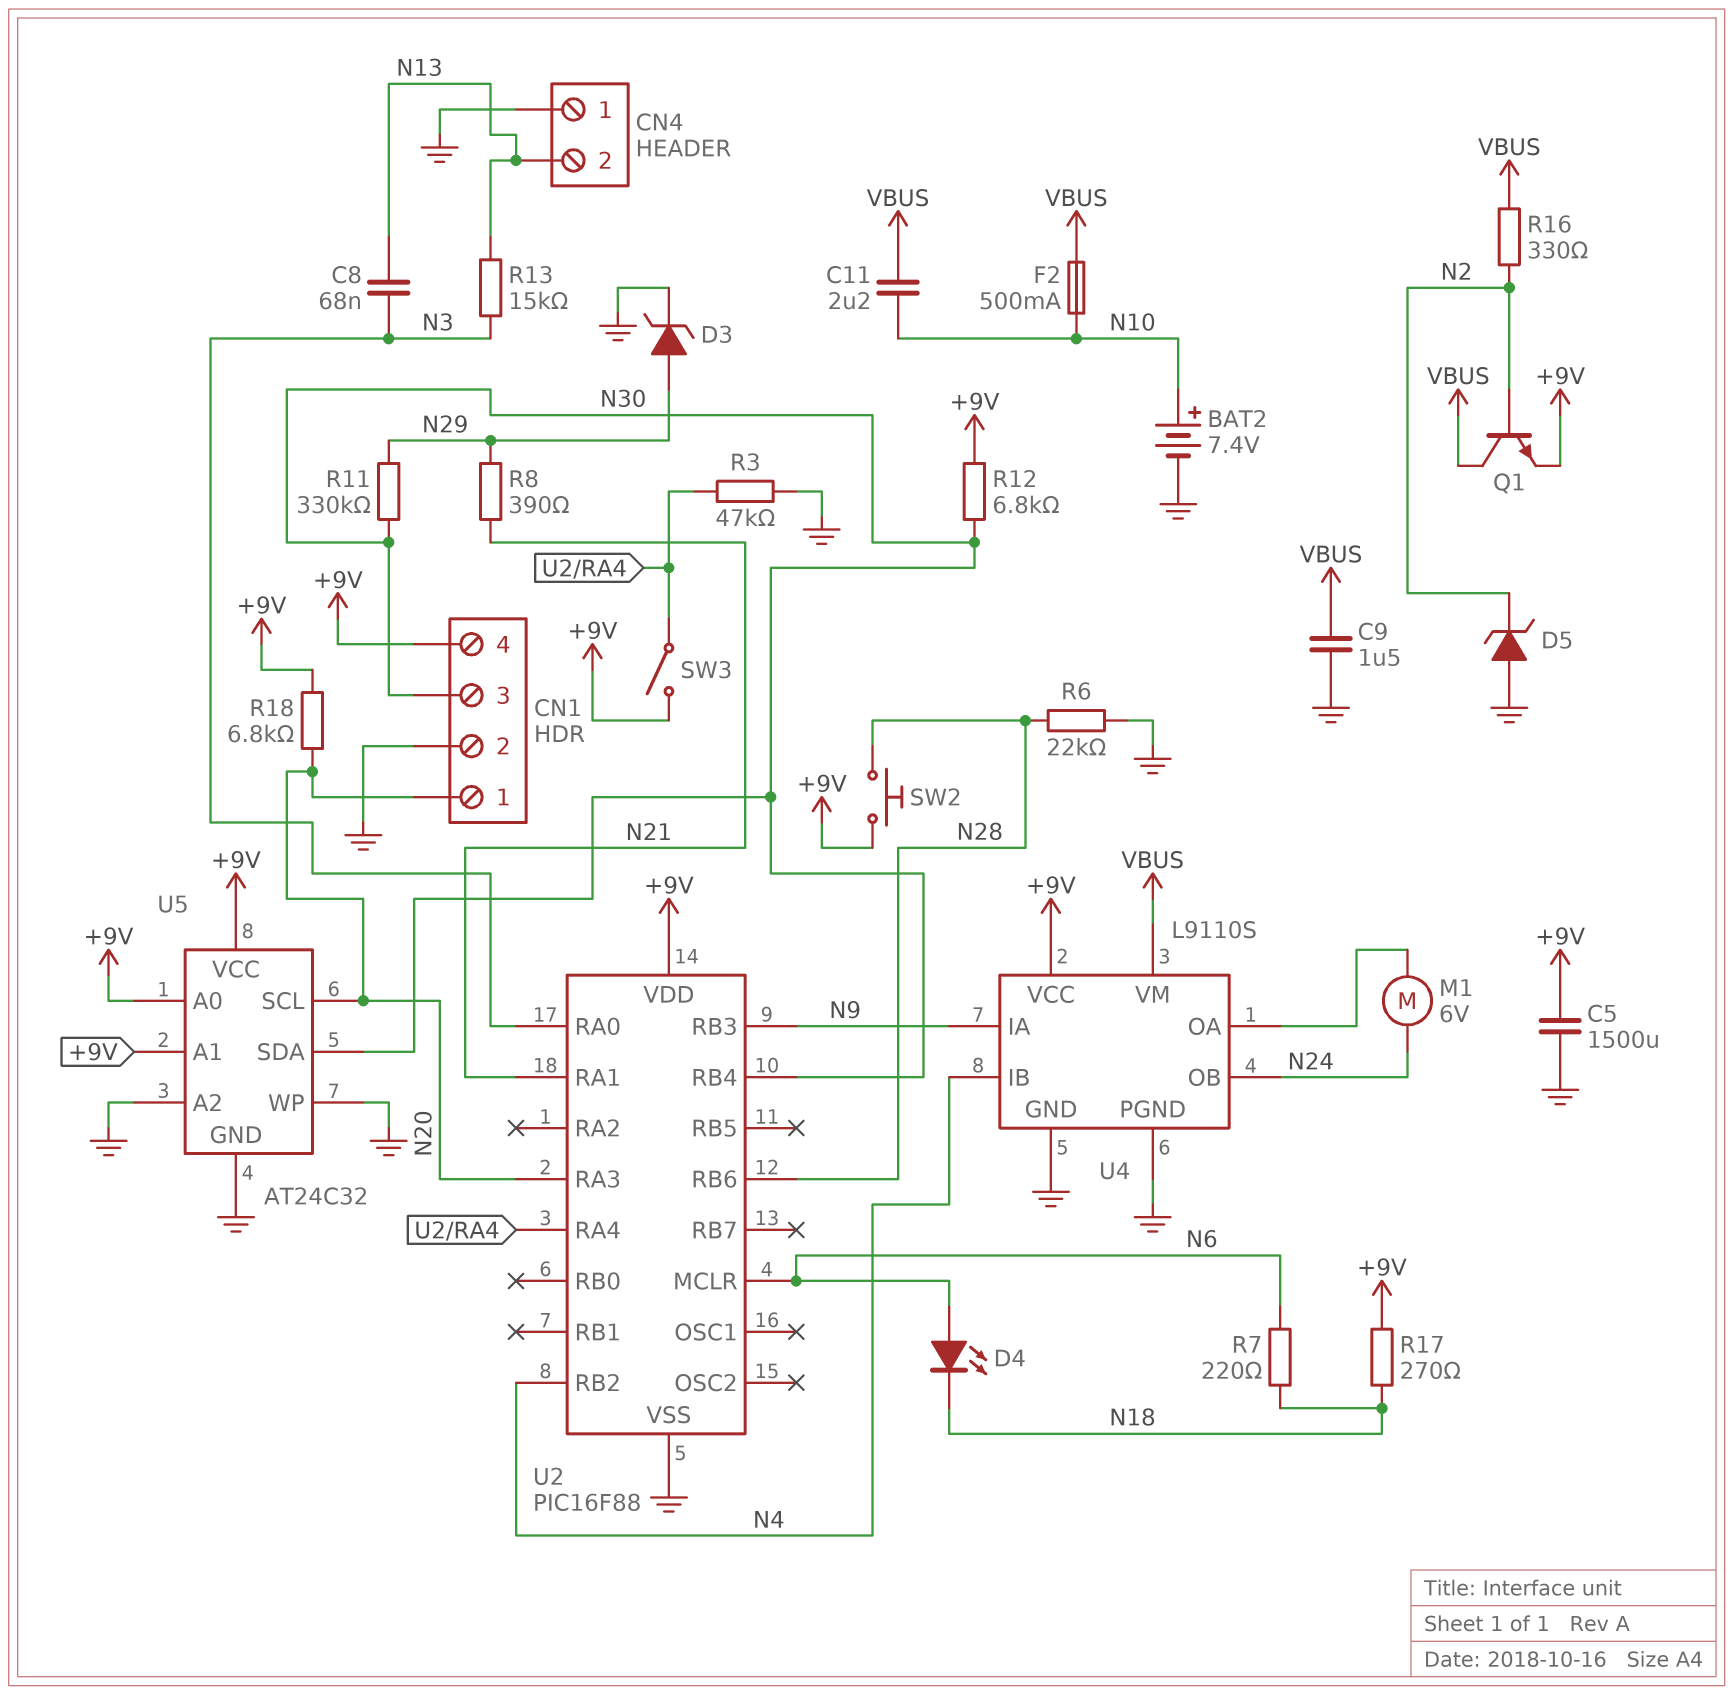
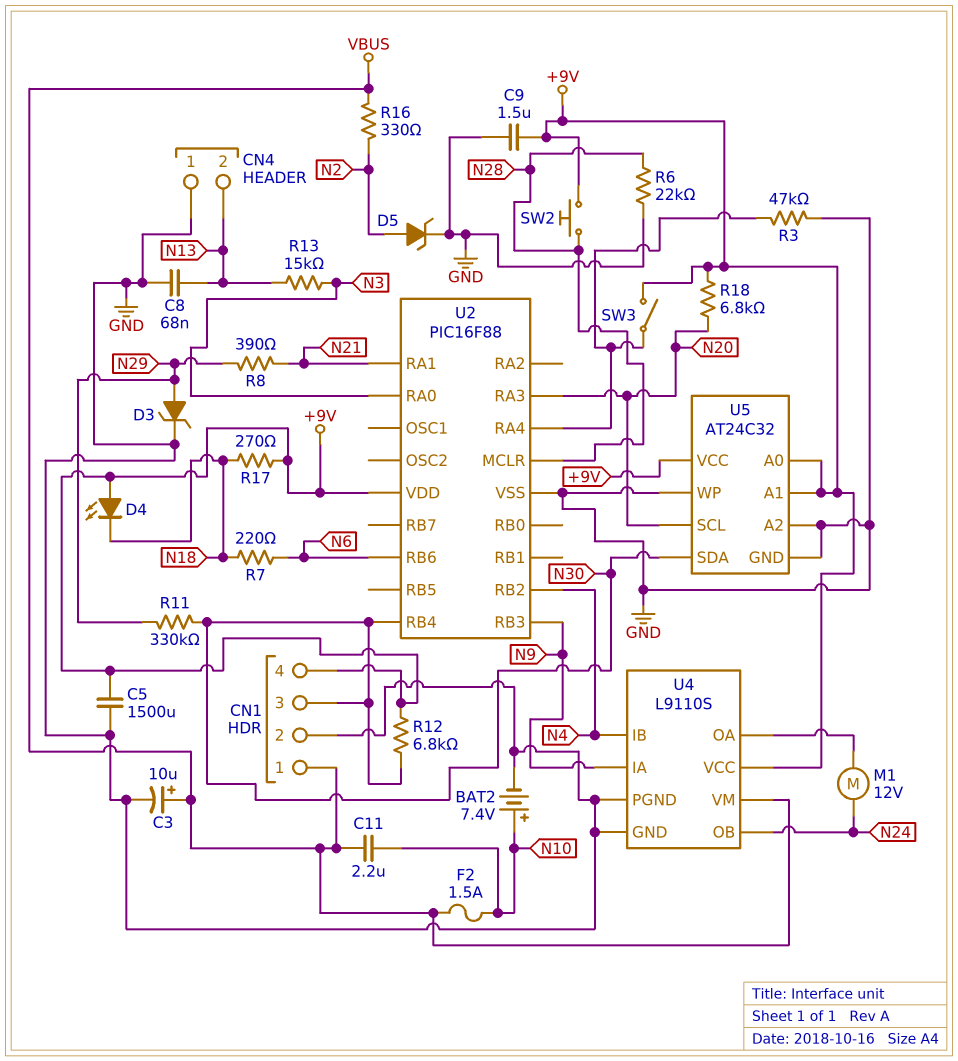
C3: none -> 10uF (plus VBUS, minus GND)
C8: 68nF (N3, N13) -> 68nF (GND, N13)
C9: 1.5uF (GND, VBUS) -> 1.5uF (+9V, GND)
CN1 pin 1: N20 -> VBUS
D4: LED (A N6, K N18) -> LED (A +9V, K N18)
D5: zener (A GND, K N2) -> zener (A N2, K GND)
F2: 500mA (N10, VBUS) -> 1.5A (N10, VBUS)
M1: motor 6V (N24, U4/OA) -> motor 12V (N24, U4/OA)
Q1: NPN (B N2, C VBUS, E +9V) -> none
U2 pin MCLR: N6 -> N28
U2 pin RB6: N28 -> N6

